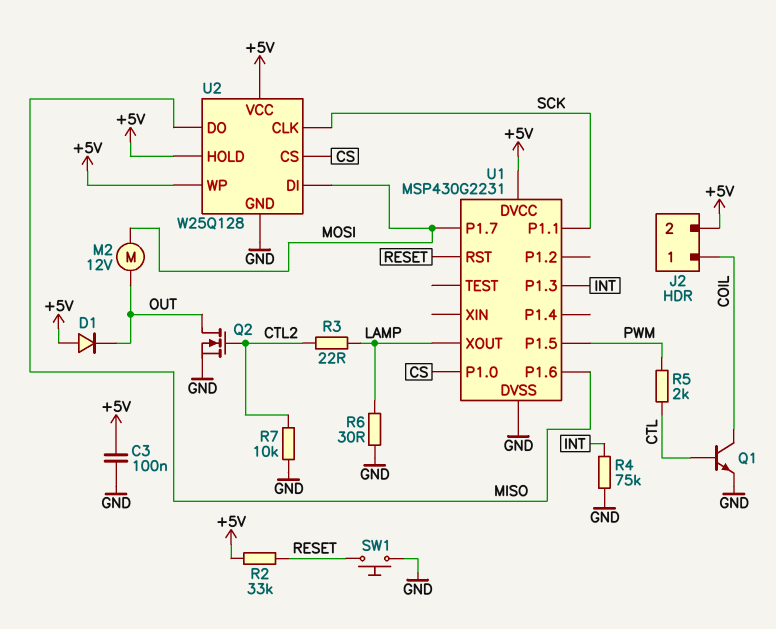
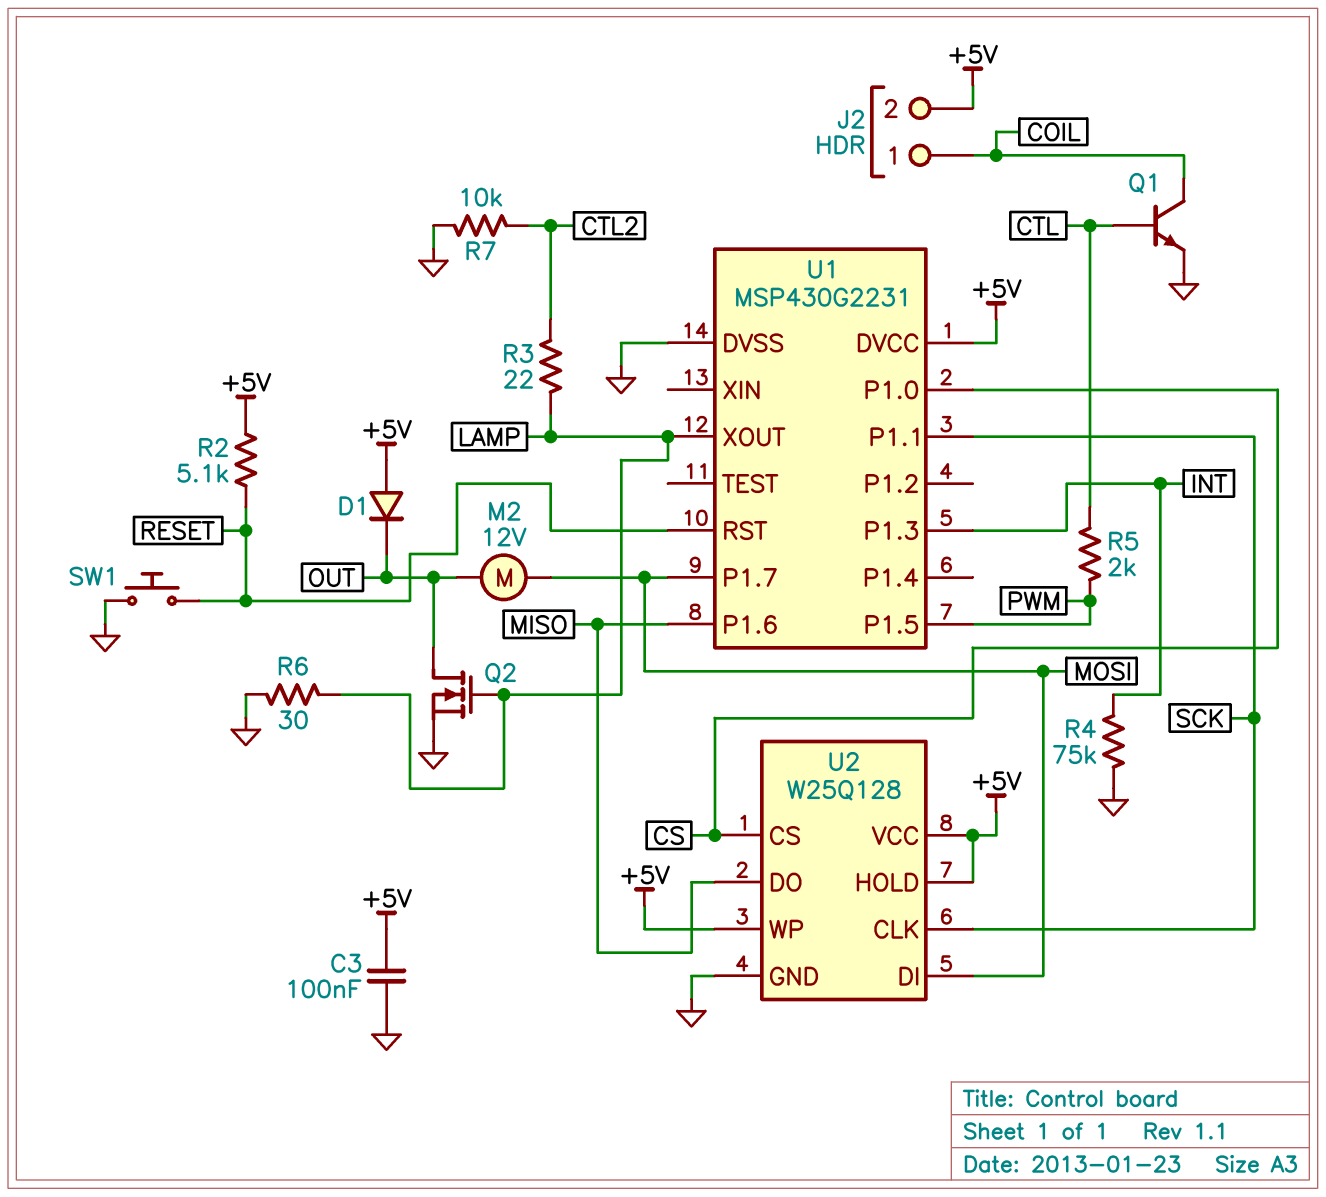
Q2: NMOS (G CTL2, D OUT, S GND) -> NMOS (G LAMP, D OUT, S GND)
R2: 33k (+5V, RESET) -> 5.1k (+5V, RESET)

